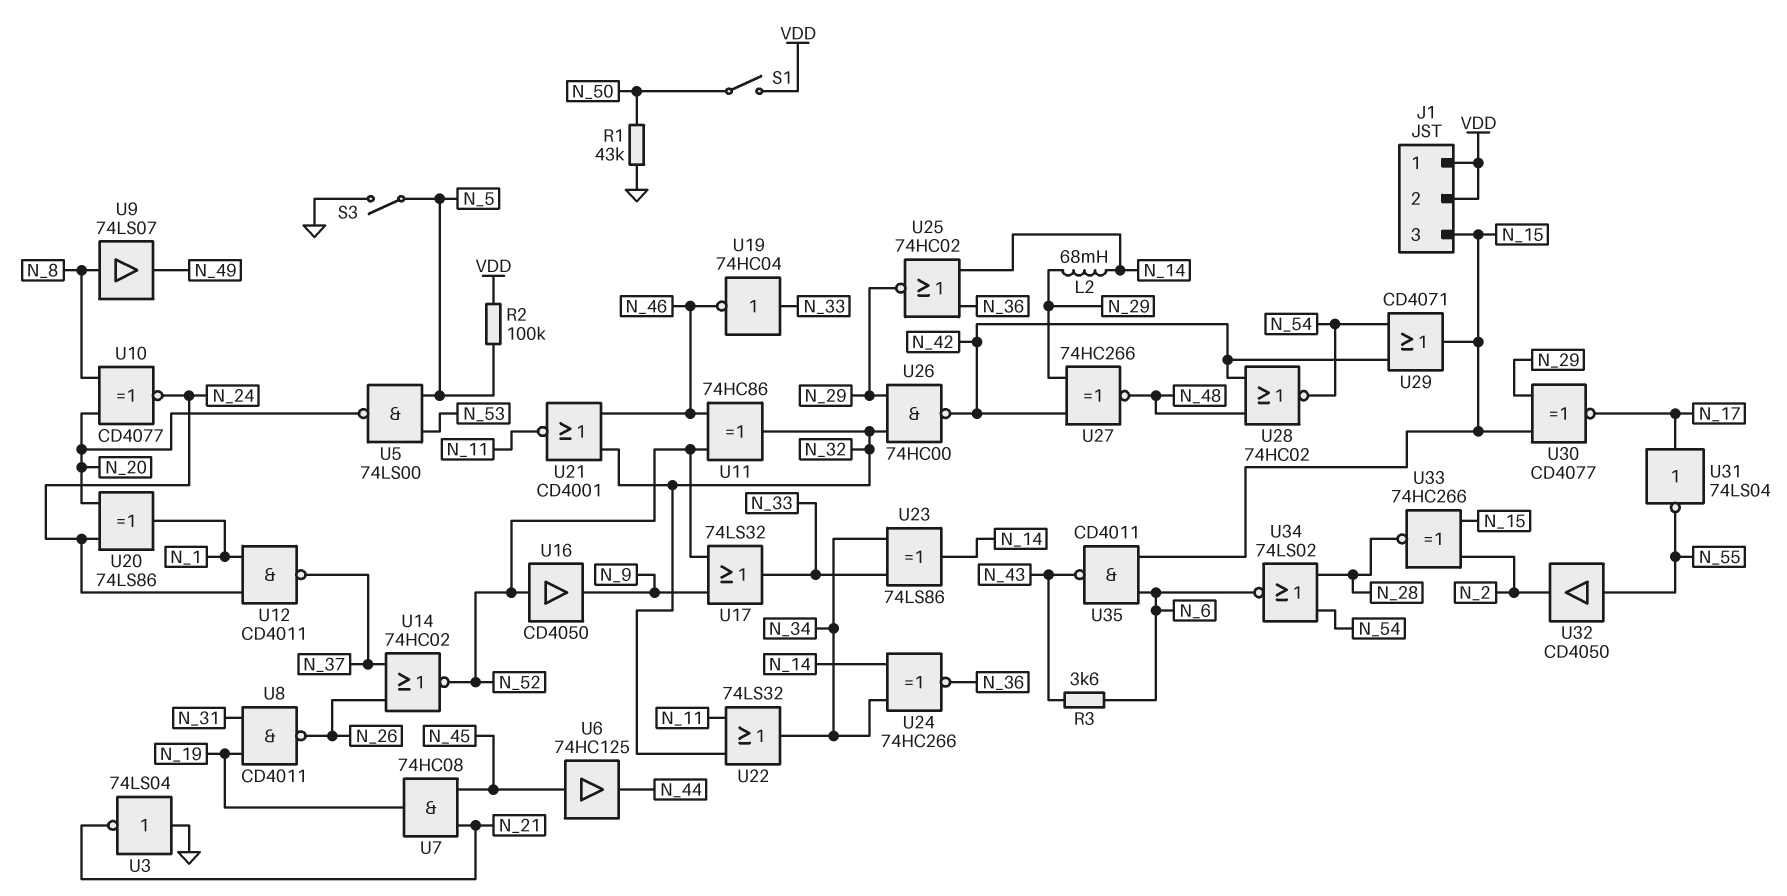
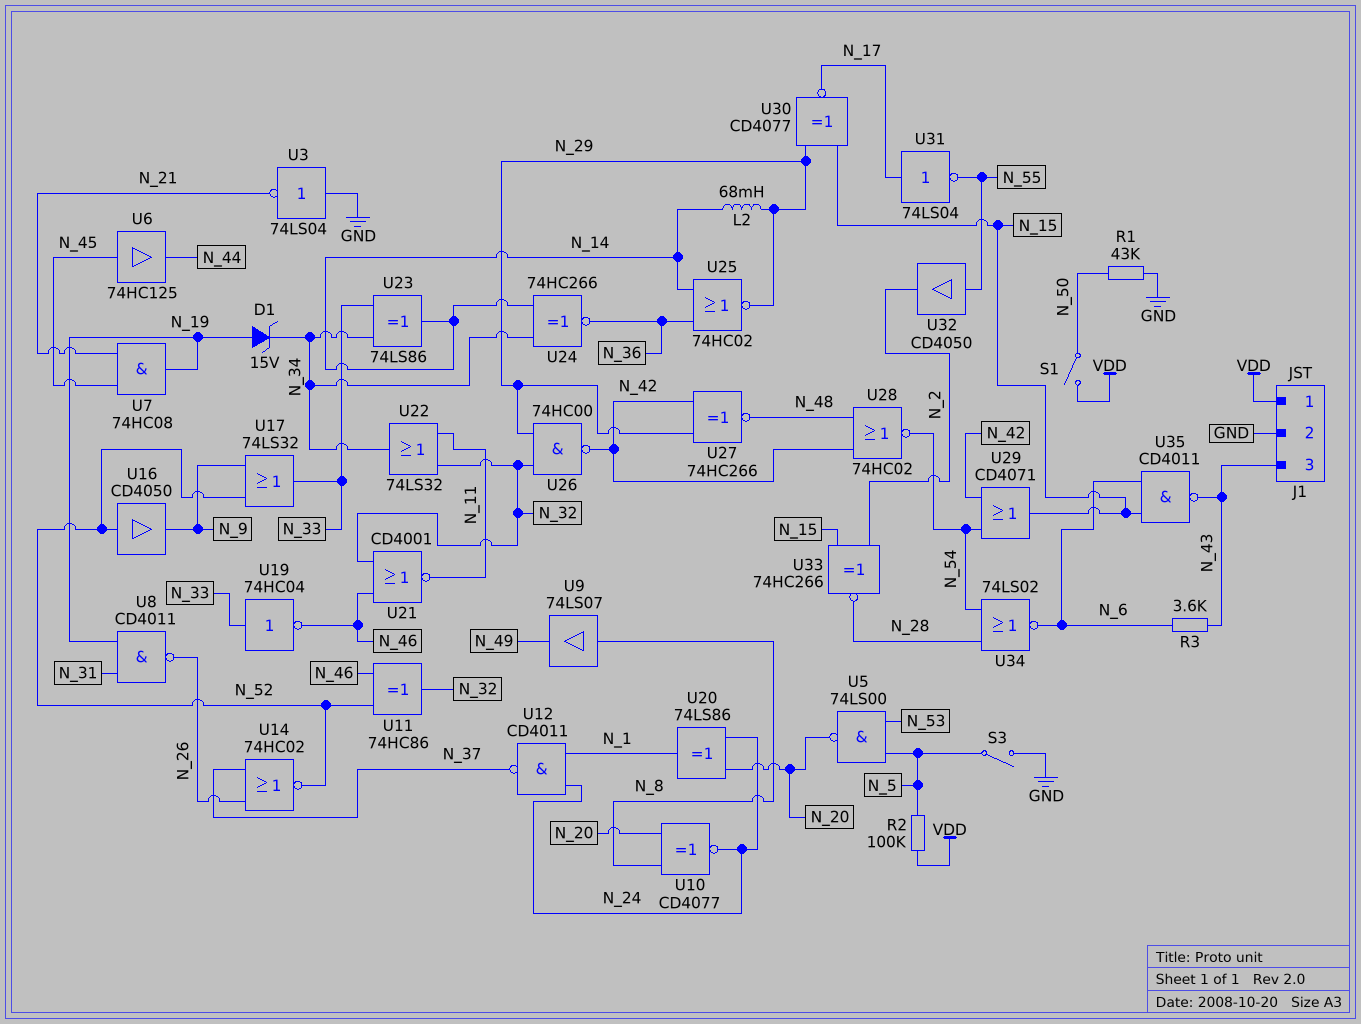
D1: none -> zener 15V (A N_19, K N_34)
J1 pin 2: VDD -> GND
J1 pin 3: N_15 -> N_43

